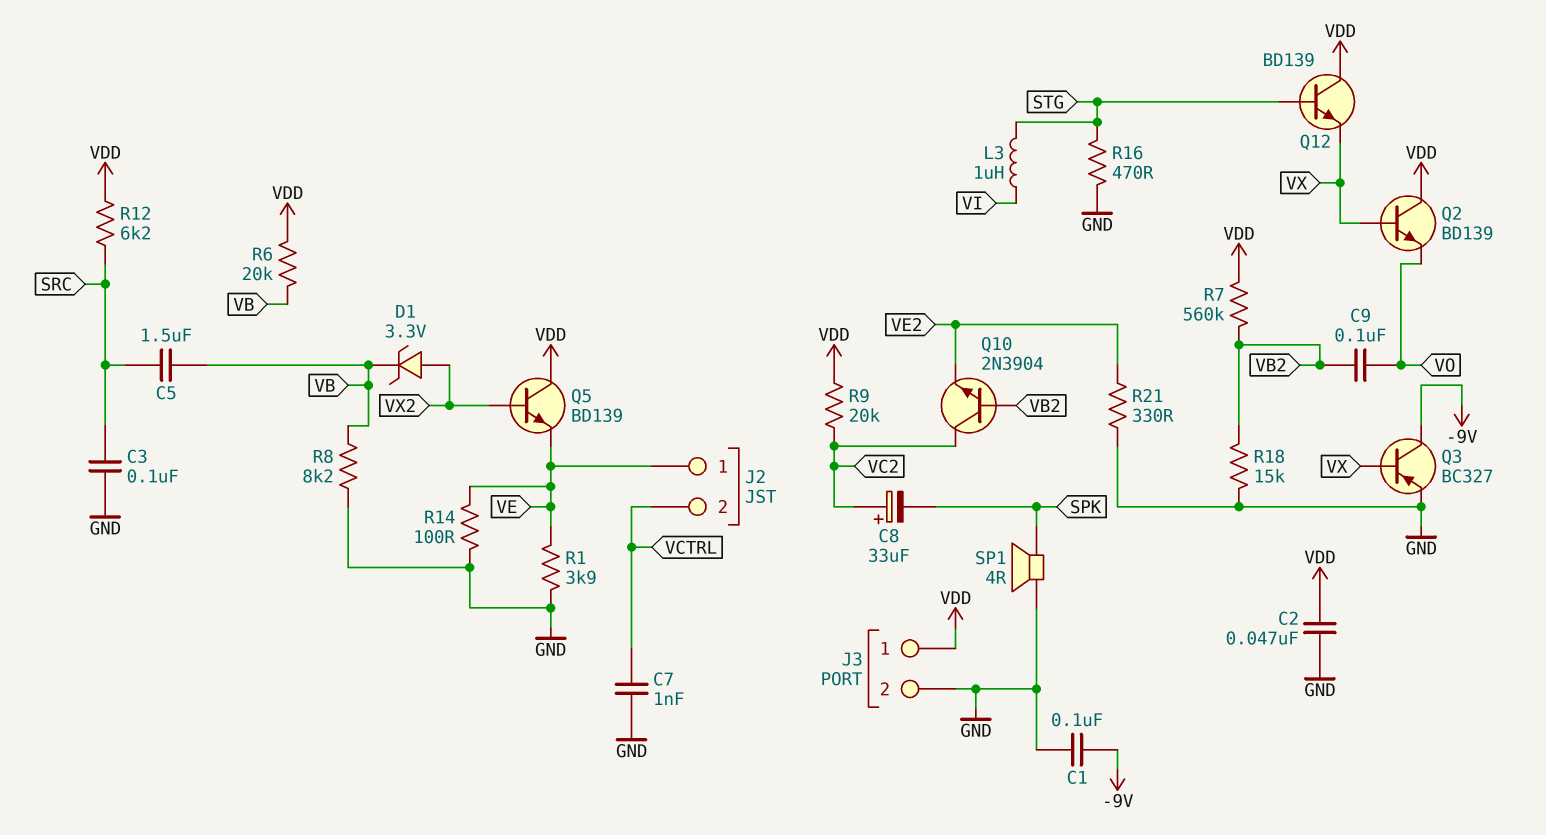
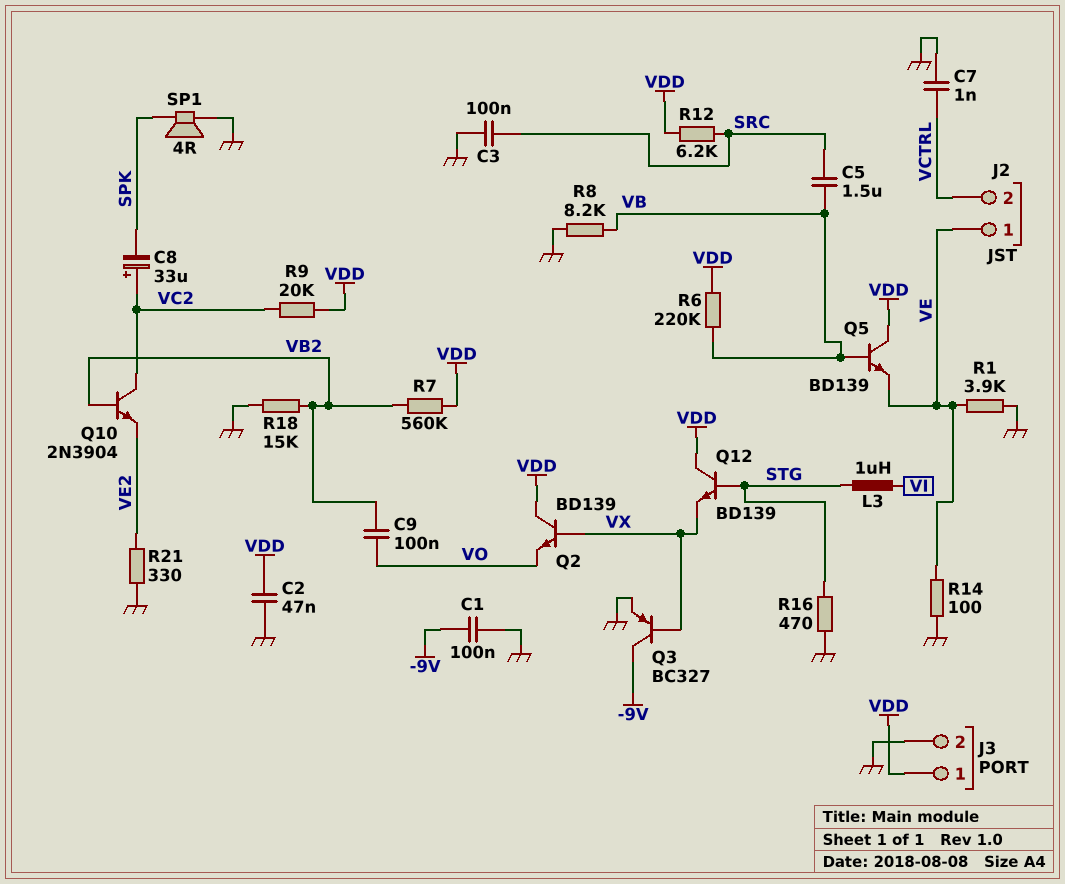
D1: zener 3.3V (A VX2, K VB) -> none
Q5: NPN BD139 (B VX2, C VDD, E VE) -> NPN BD139 (B VB, C VDD, E VE)
R6: 20k (VB, VDD) -> 220k (VB, VDD)

